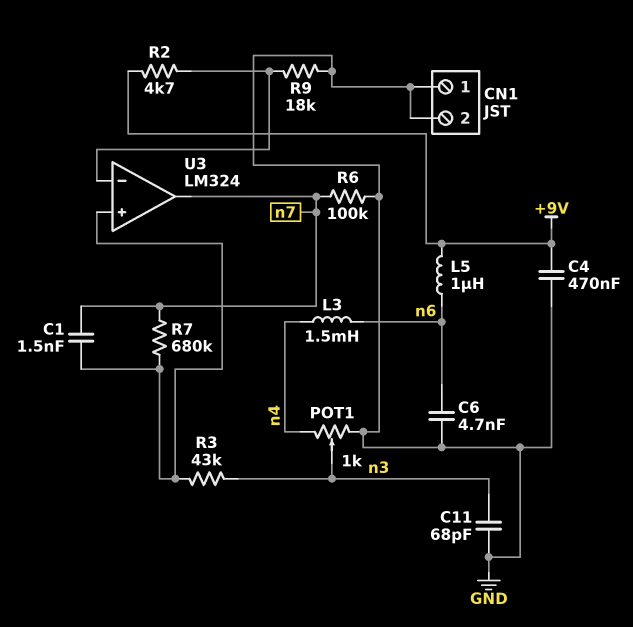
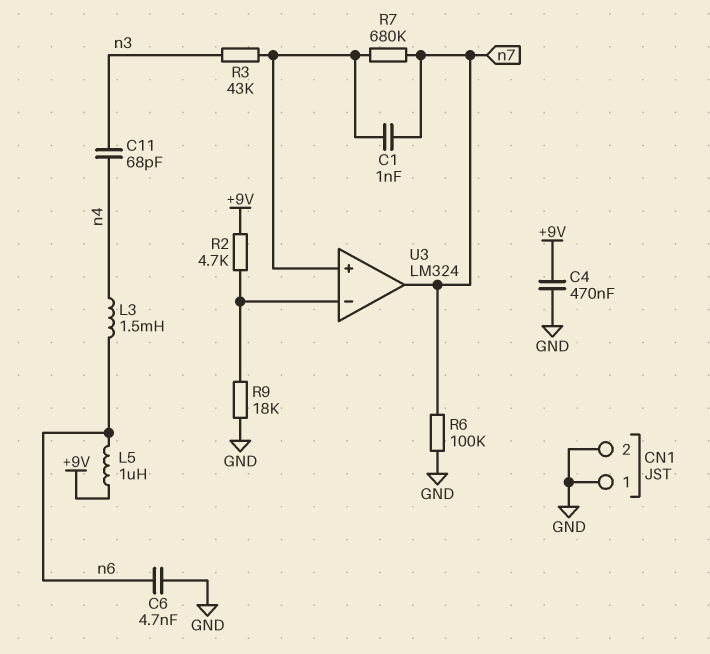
C1: 1.5nF (U3/in+, n7) -> 1nF (U3/in+, n7)
C11: 68pF (GND, n3) -> 68pF (n3, n4)
POT1: 1k (GND, n4, wiper n3) -> none

